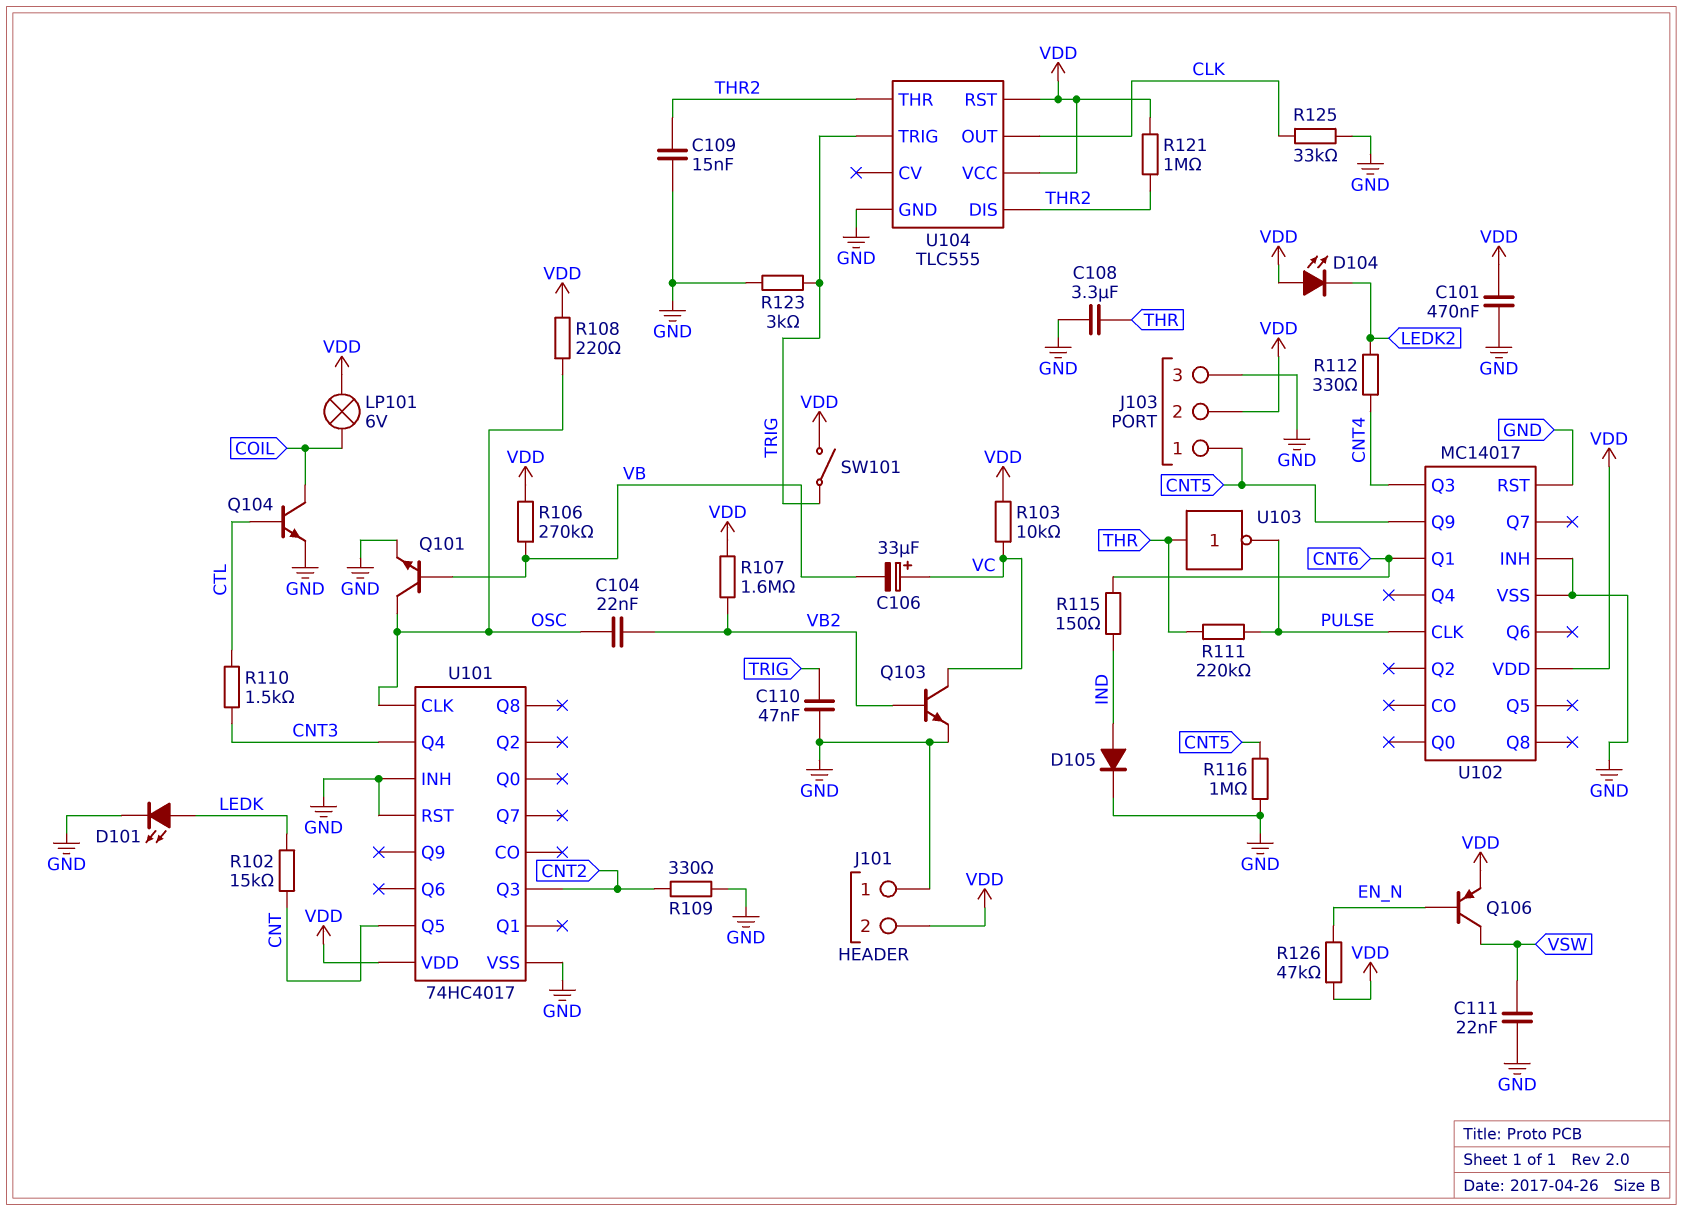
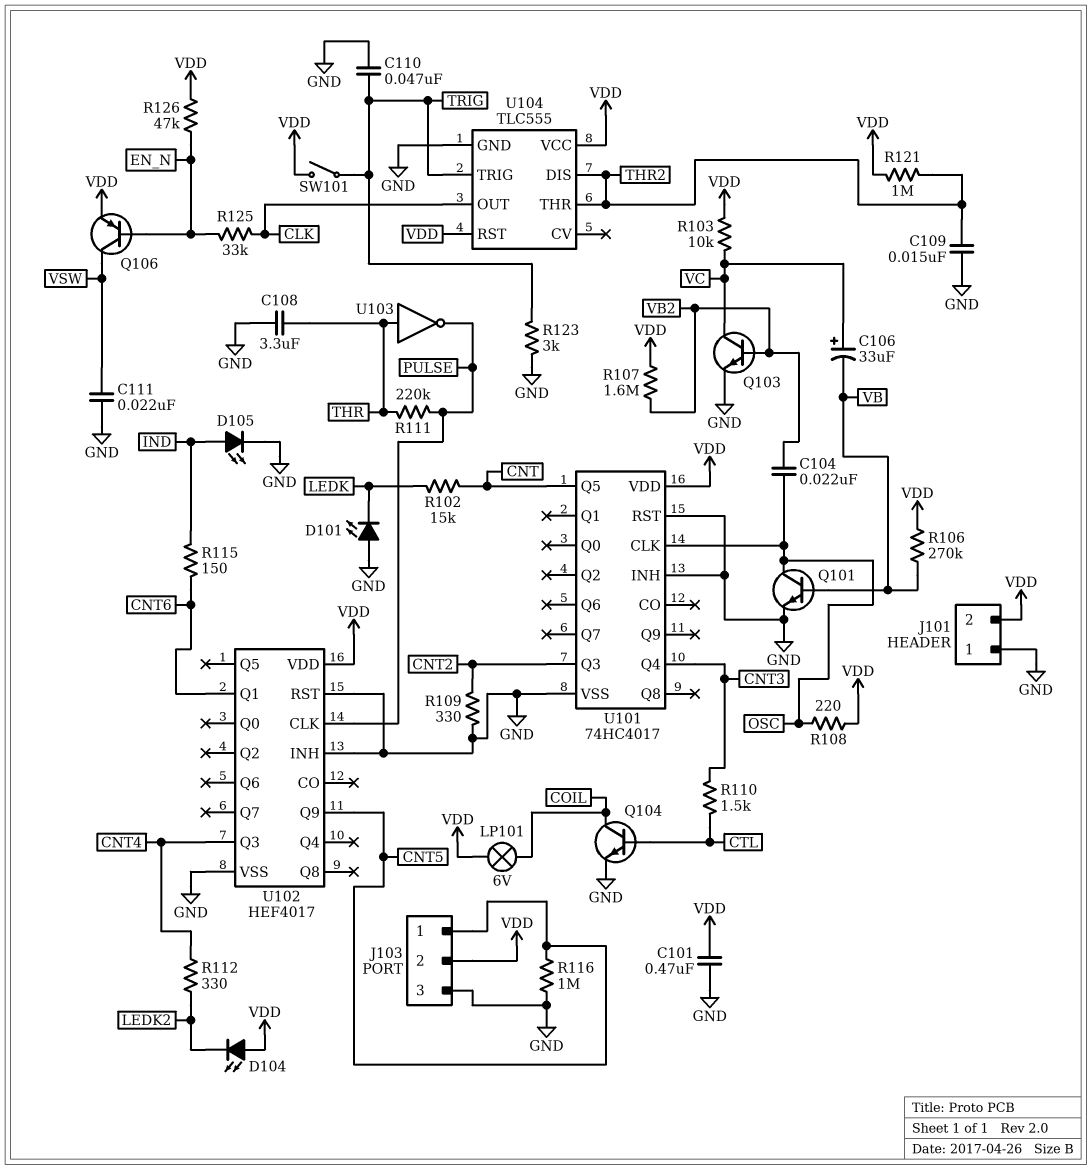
D101: LED (A LEDK, K GND) -> LED (A GND, K LEDK)
D105: diode (A IND, K GND) -> LED (A IND, K GND)
R125: 33k (CLK, GND) -> 33k (CLK, EN_N)
U102: MC14017 -> HEF4017

